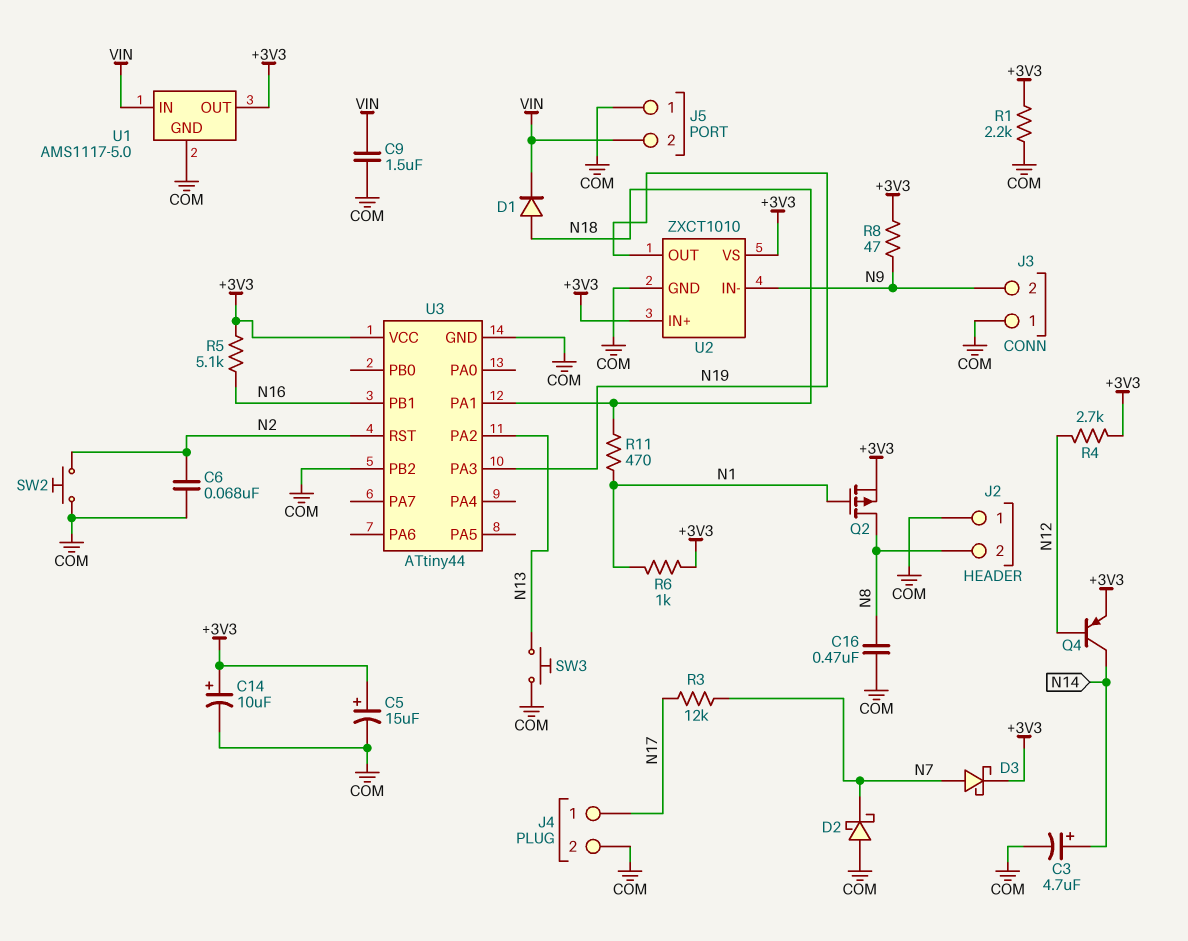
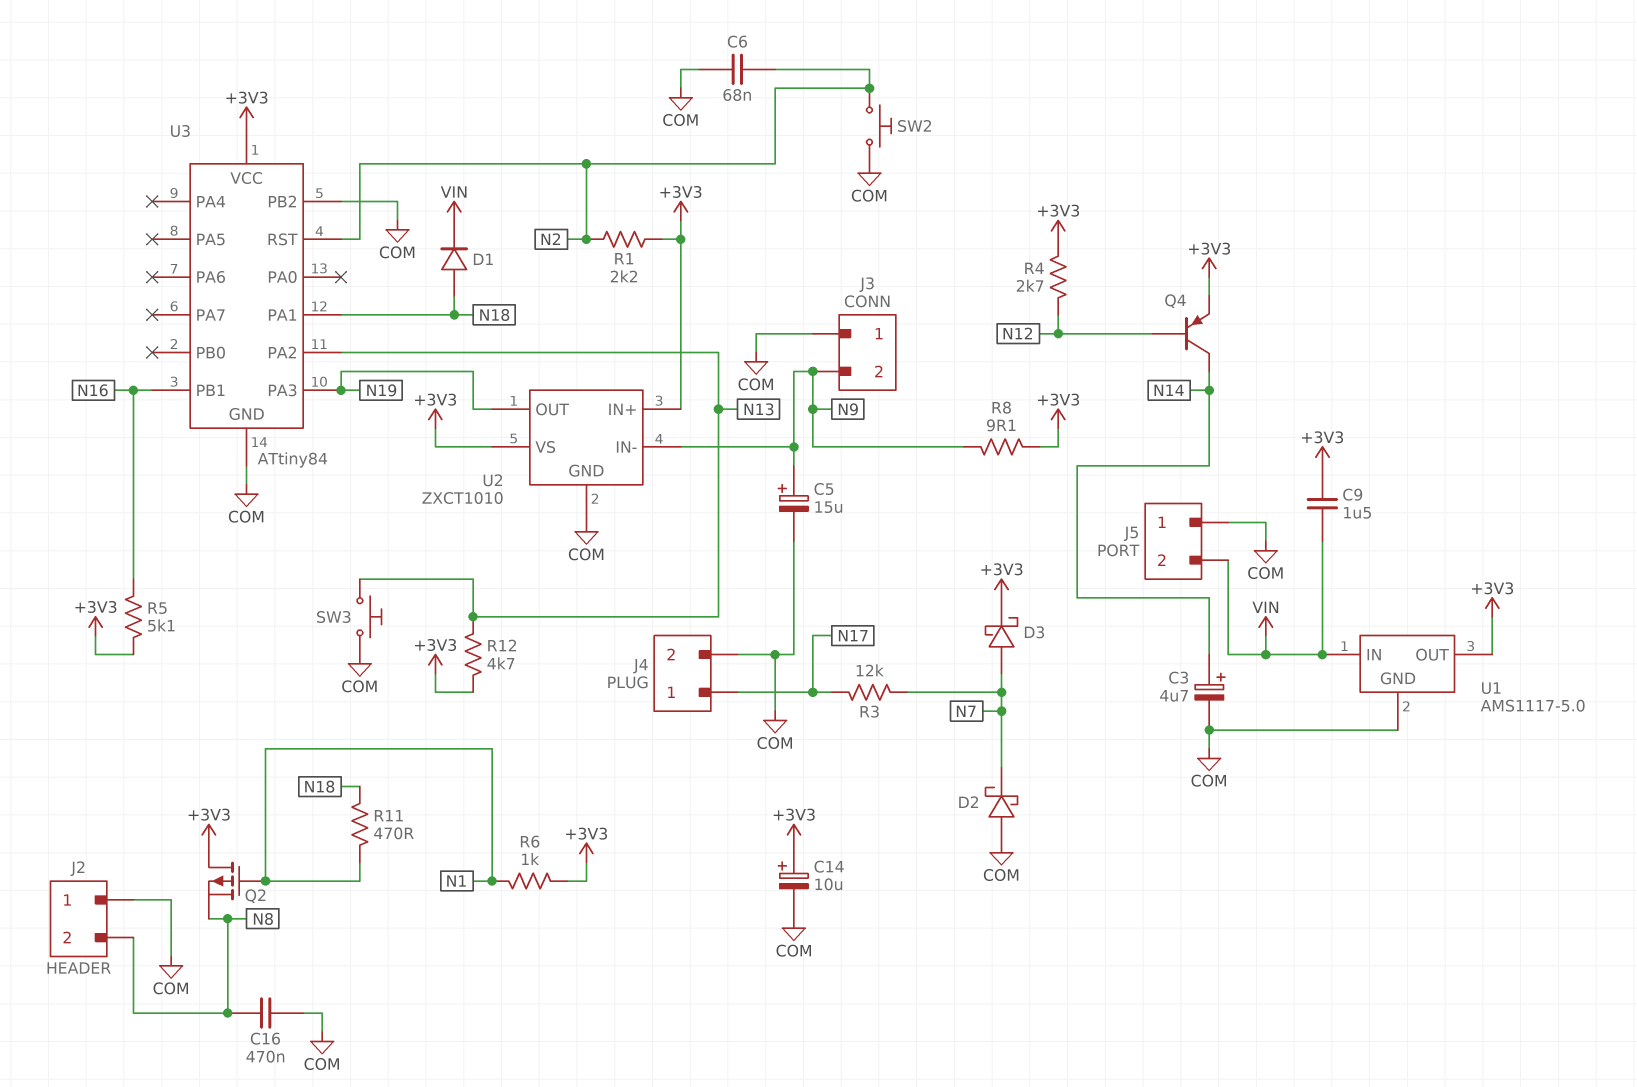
C5: 15uF (plus +3V3, minus COM) -> 15uF (plus N9, minus COM)
C9: 1.5uF (COM, VIN) -> 1.5uF (+3V3, VIN)
Q2: PMOS (G N1, D N8, S +3V3) -> PMOS (G N1, D +3V3, S N8)
R1: 2.2k (+3V3, COM) -> 2.2k (+3V3, N2)
R8: 47 (+3V3, N9) -> 9.1 (+3V3, N9)
R12: none -> 4.7k (+3V3, N13)
U3: ATtiny44 -> ATtiny84

